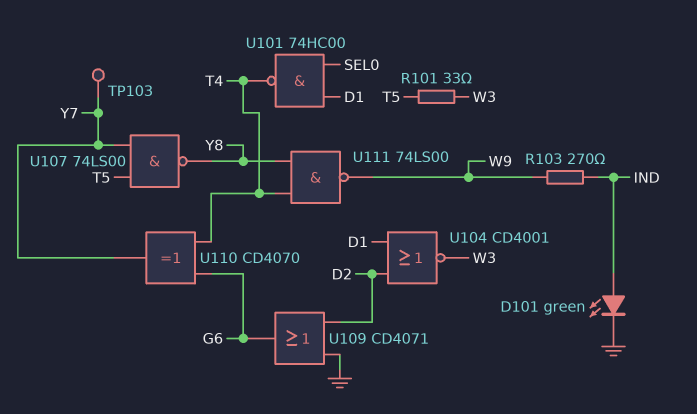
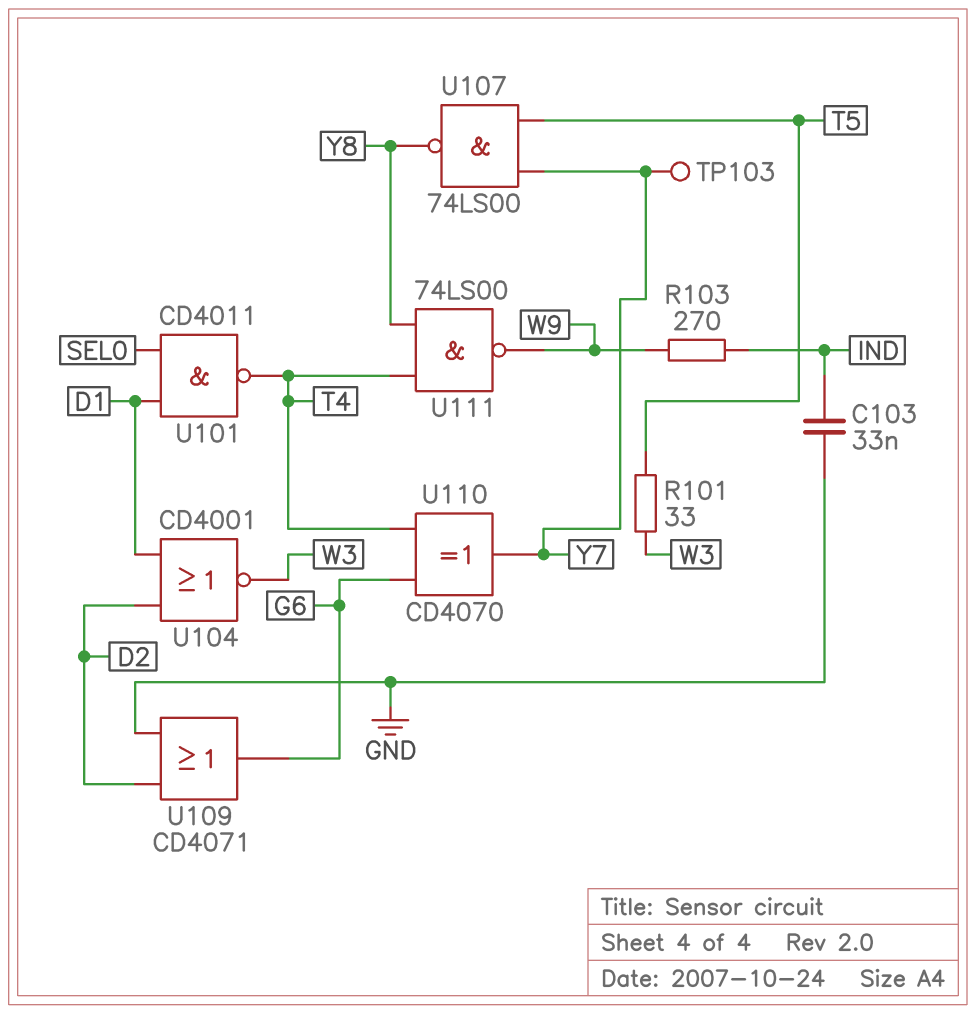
C103: none -> 33nF (GND, IND)
D101: LED green (A IND, K GND) -> none
U101: NAND 74HC00 (in D1, in SEL0, out T4) -> NAND CD4011 (in D1, in SEL0, out T4)

